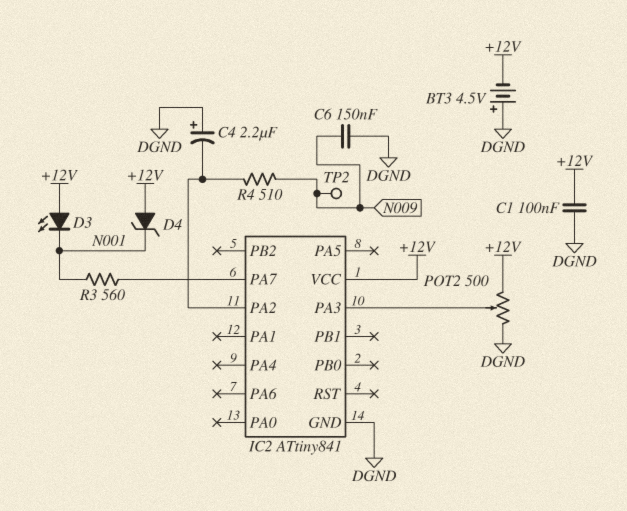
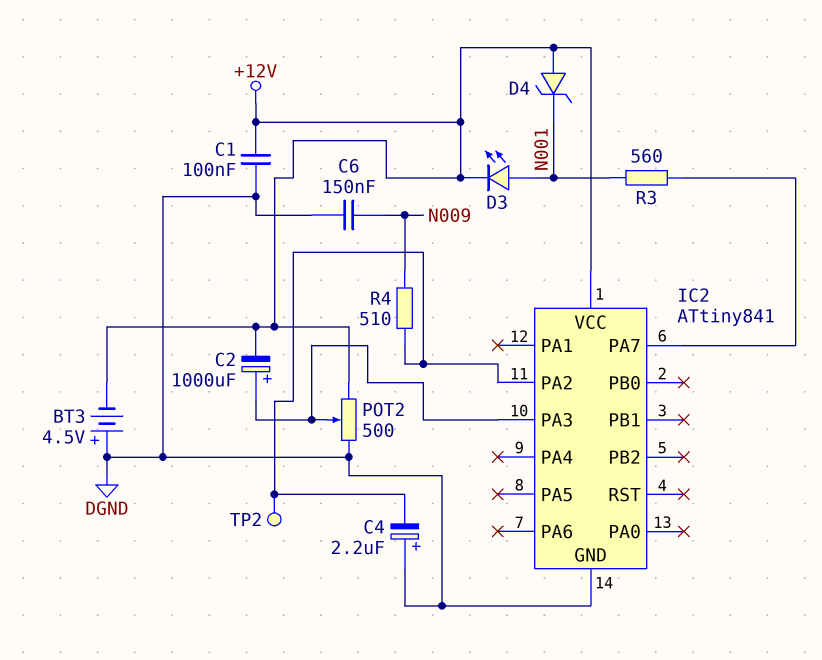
C2: none -> 1000uF (plus IC2/PA3, minus +12V)
D3: LED (A +12V, K N001) -> LED (A N001, K +12V)
TP2: test point (N009) -> test point (IC2/PA2)

